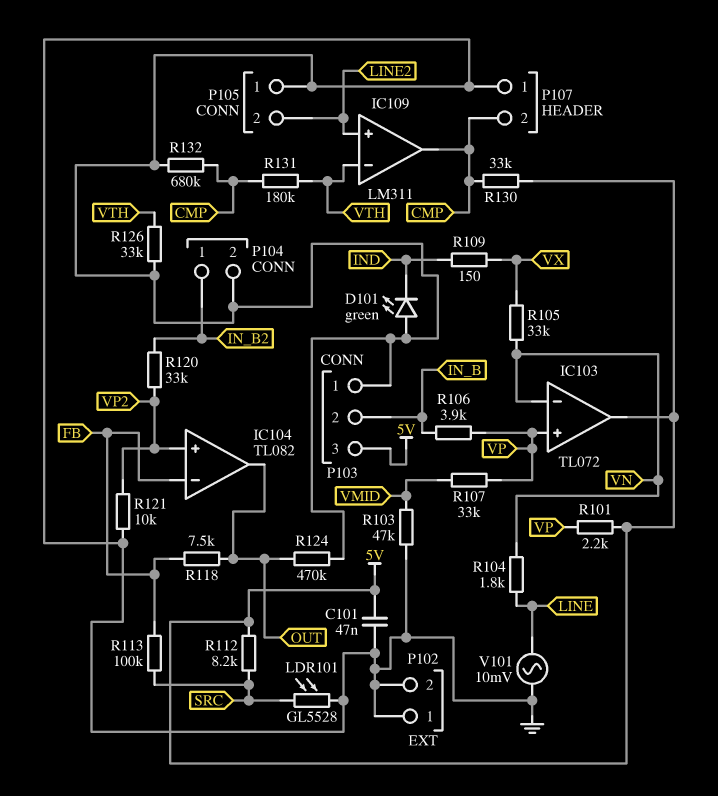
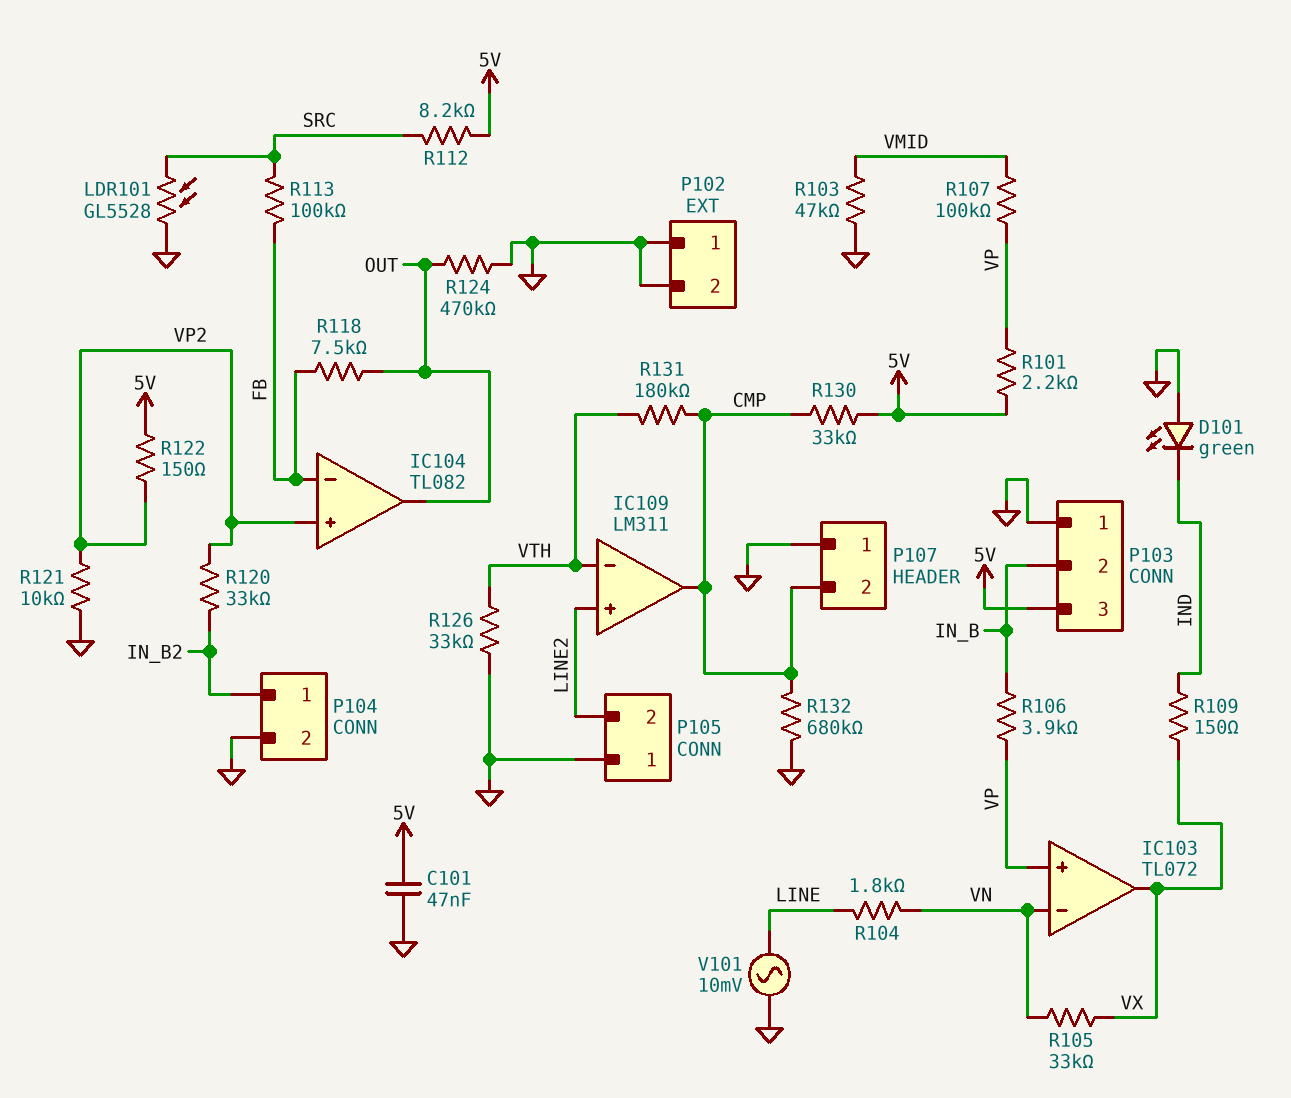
IC103 pin out: 5V -> VX
R107: 33k (VMID, VP) -> 100k (VMID, VP)
R122: none -> 150 (5V, VP2)

